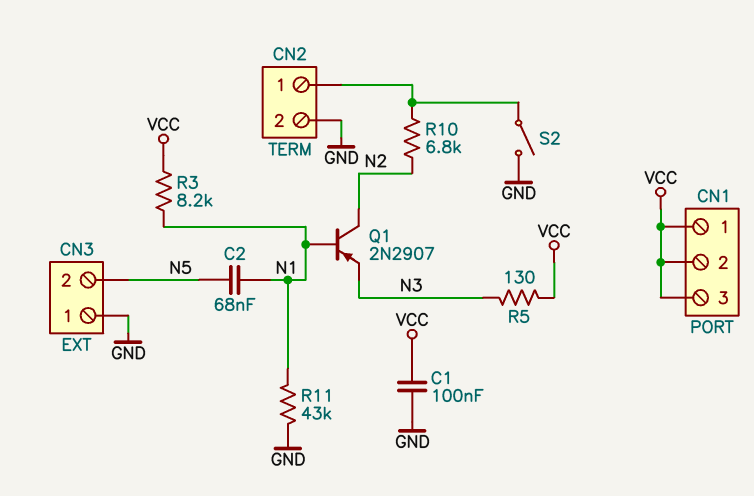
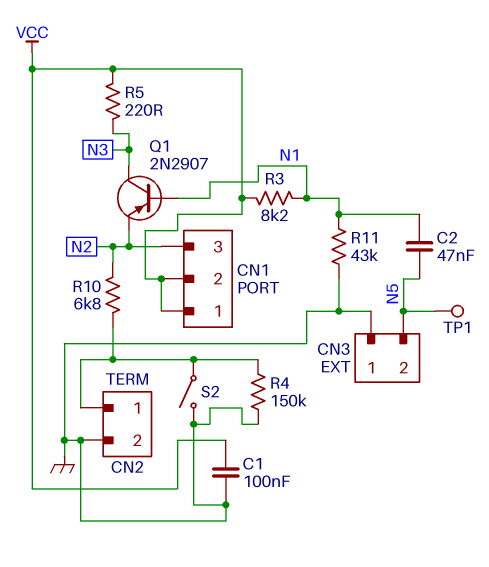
C2: 68nF (N1, N5) -> 47nF (N1, N5)
CN1 pin 3: VCC -> N2
Q1: PNP 2N2907 (B N1, C N2, E N3) -> PNP 2N2907 (B N1, C N3, E N2)
R4: none -> 150k (CN2/1, GND)
R5: 130 (N3, VCC) -> 220 (N3, VCC)
TP1: none -> test point (N5)

